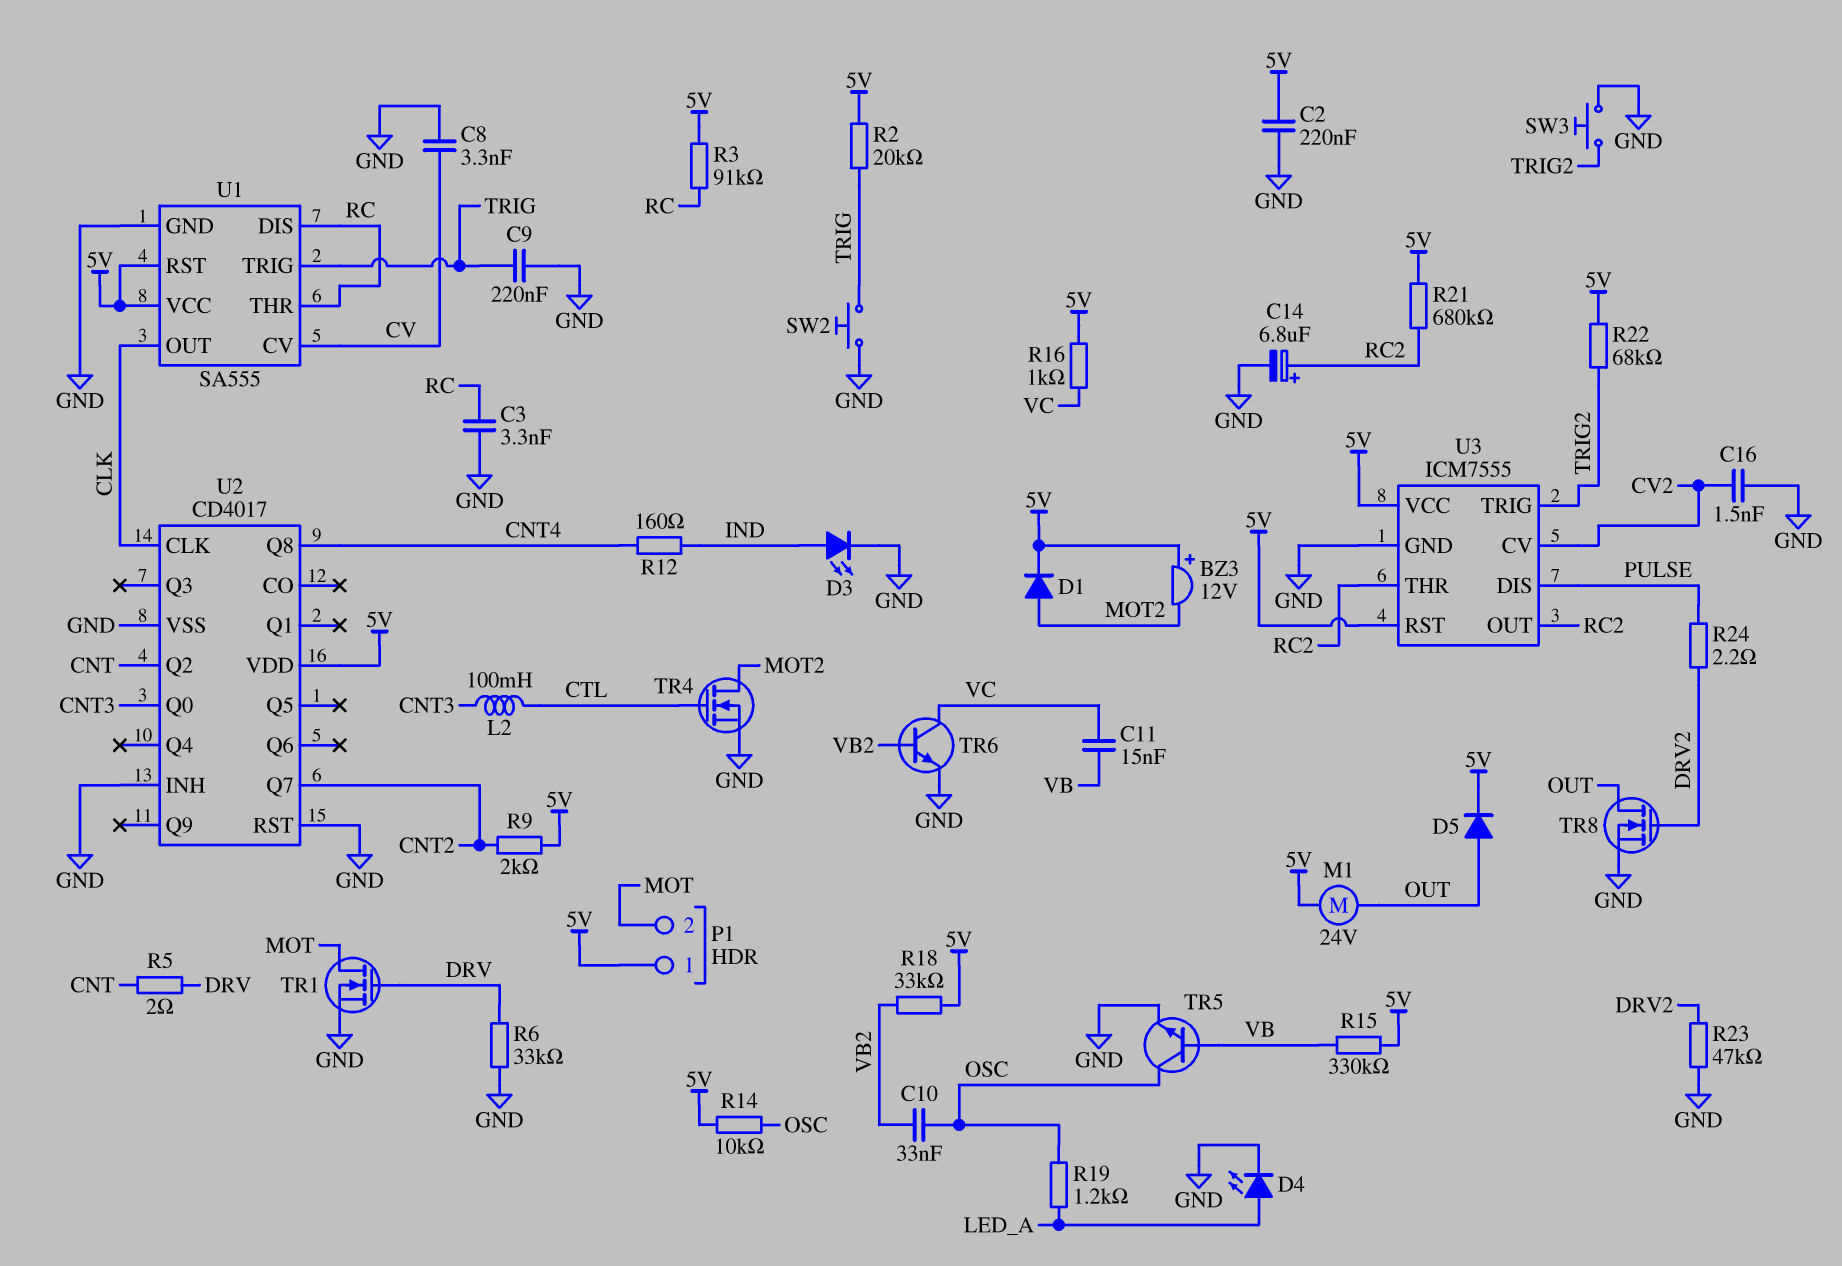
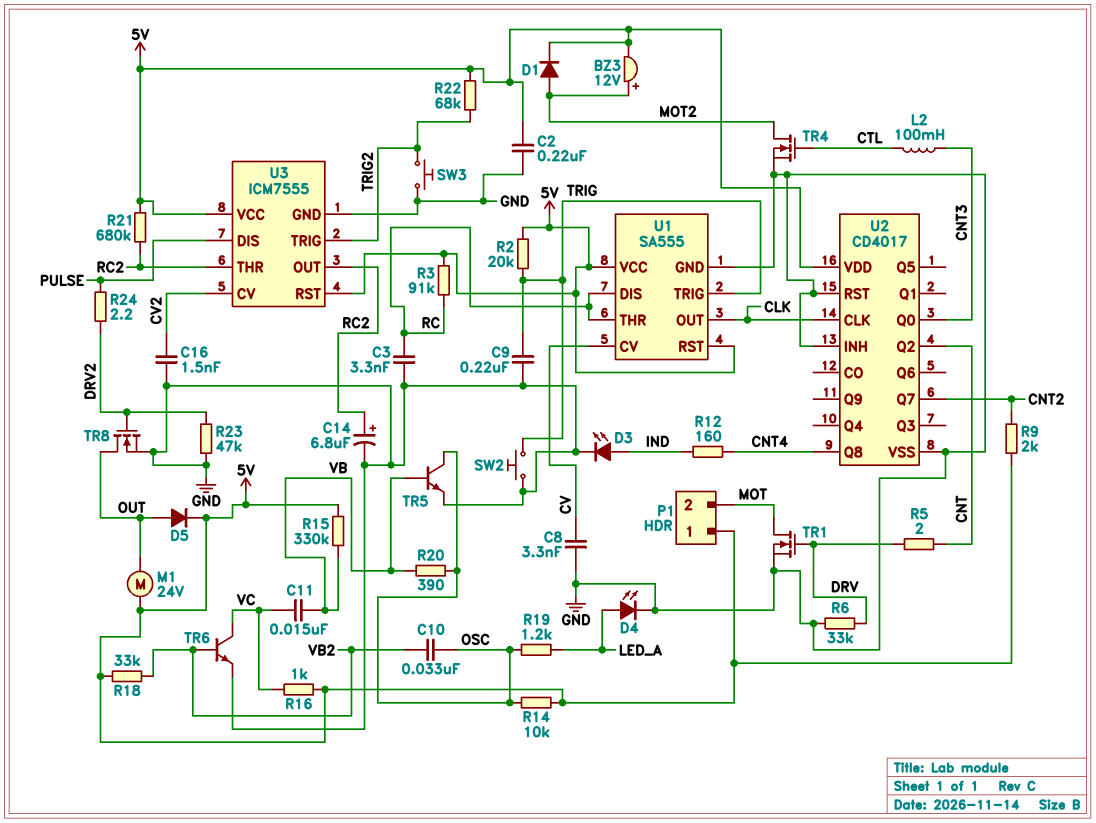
BZ3: buzzer 12V (plus 5V, minus MOT2) -> buzzer 12V (plus MOT2, minus 5V)
R20: none -> 390 (OSC, VB)

